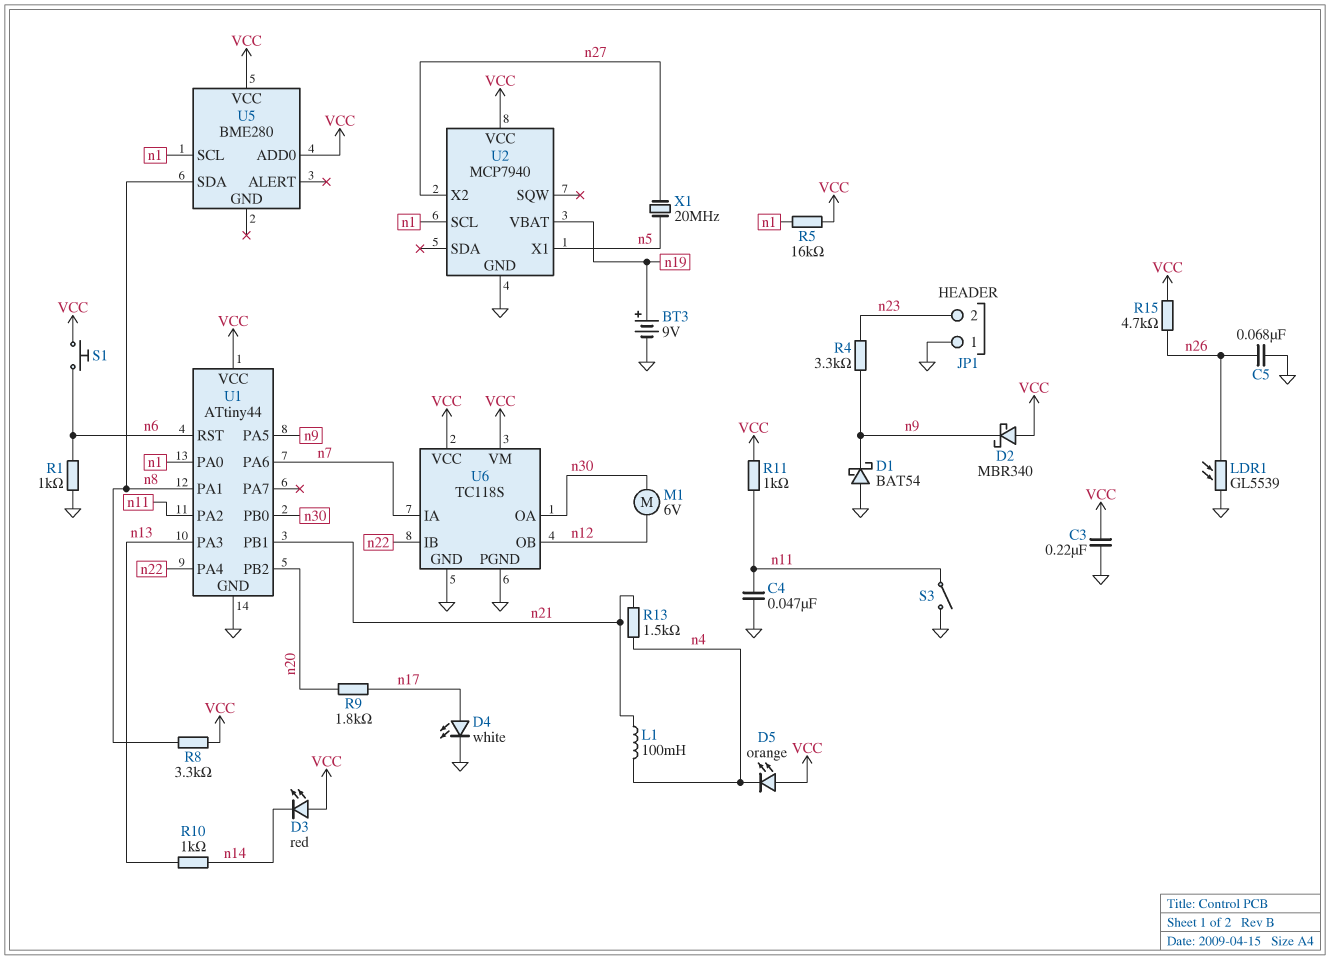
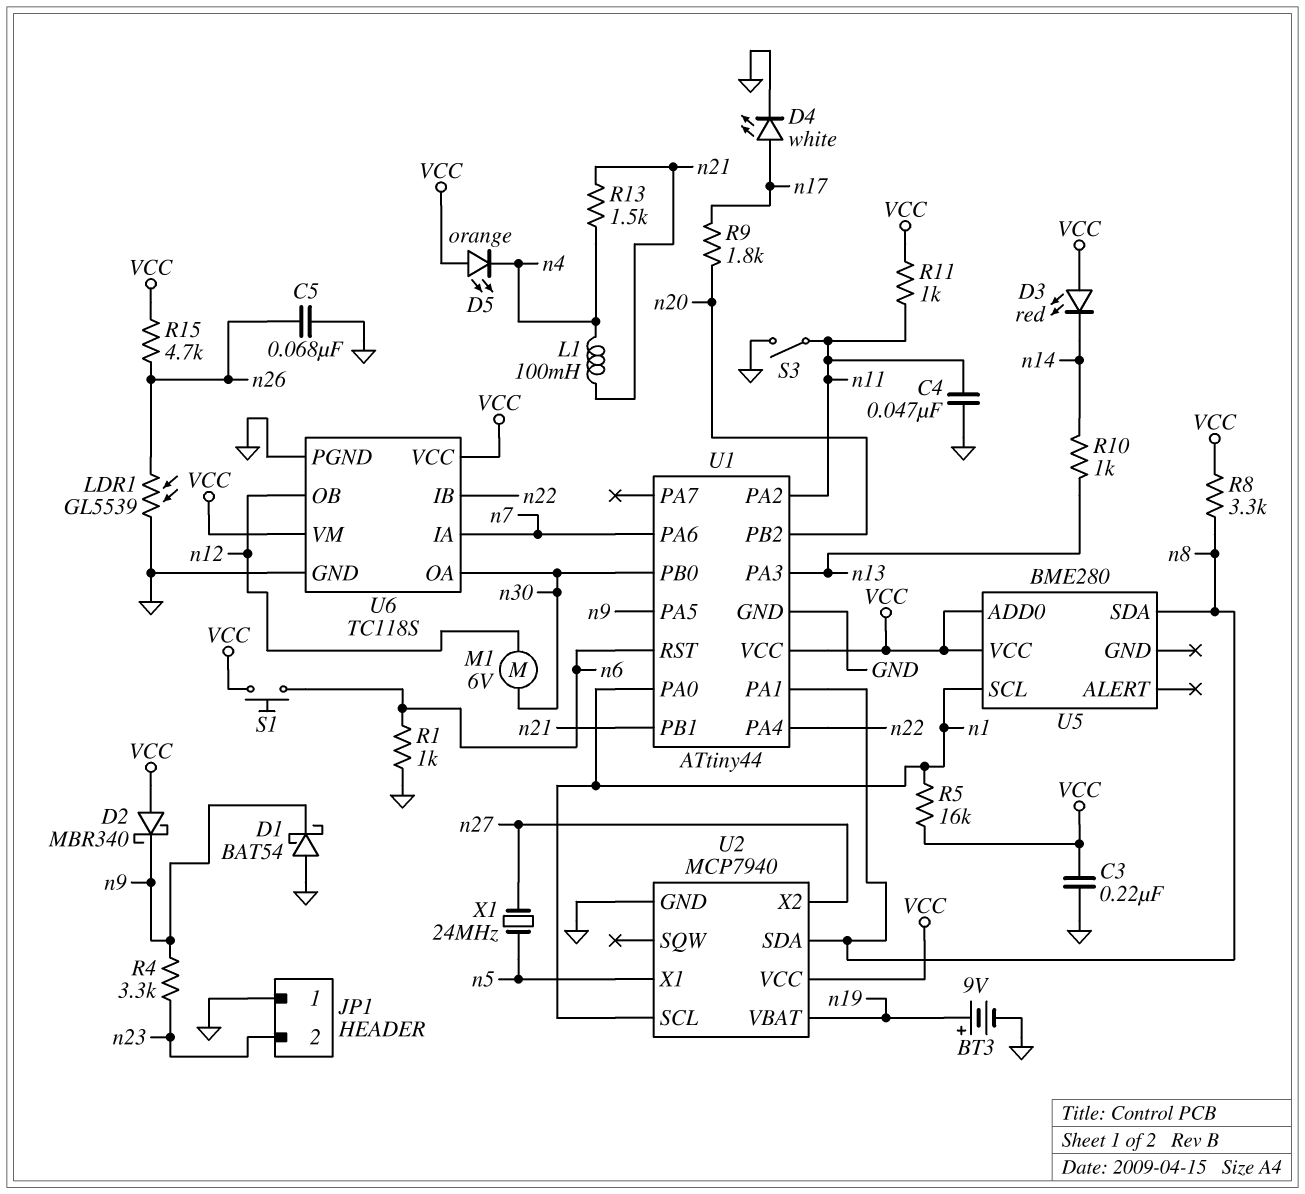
U2 pin SDA: none -> n8
X1: 20MHz (n5, n27) -> 24MHz (n5, n27)

